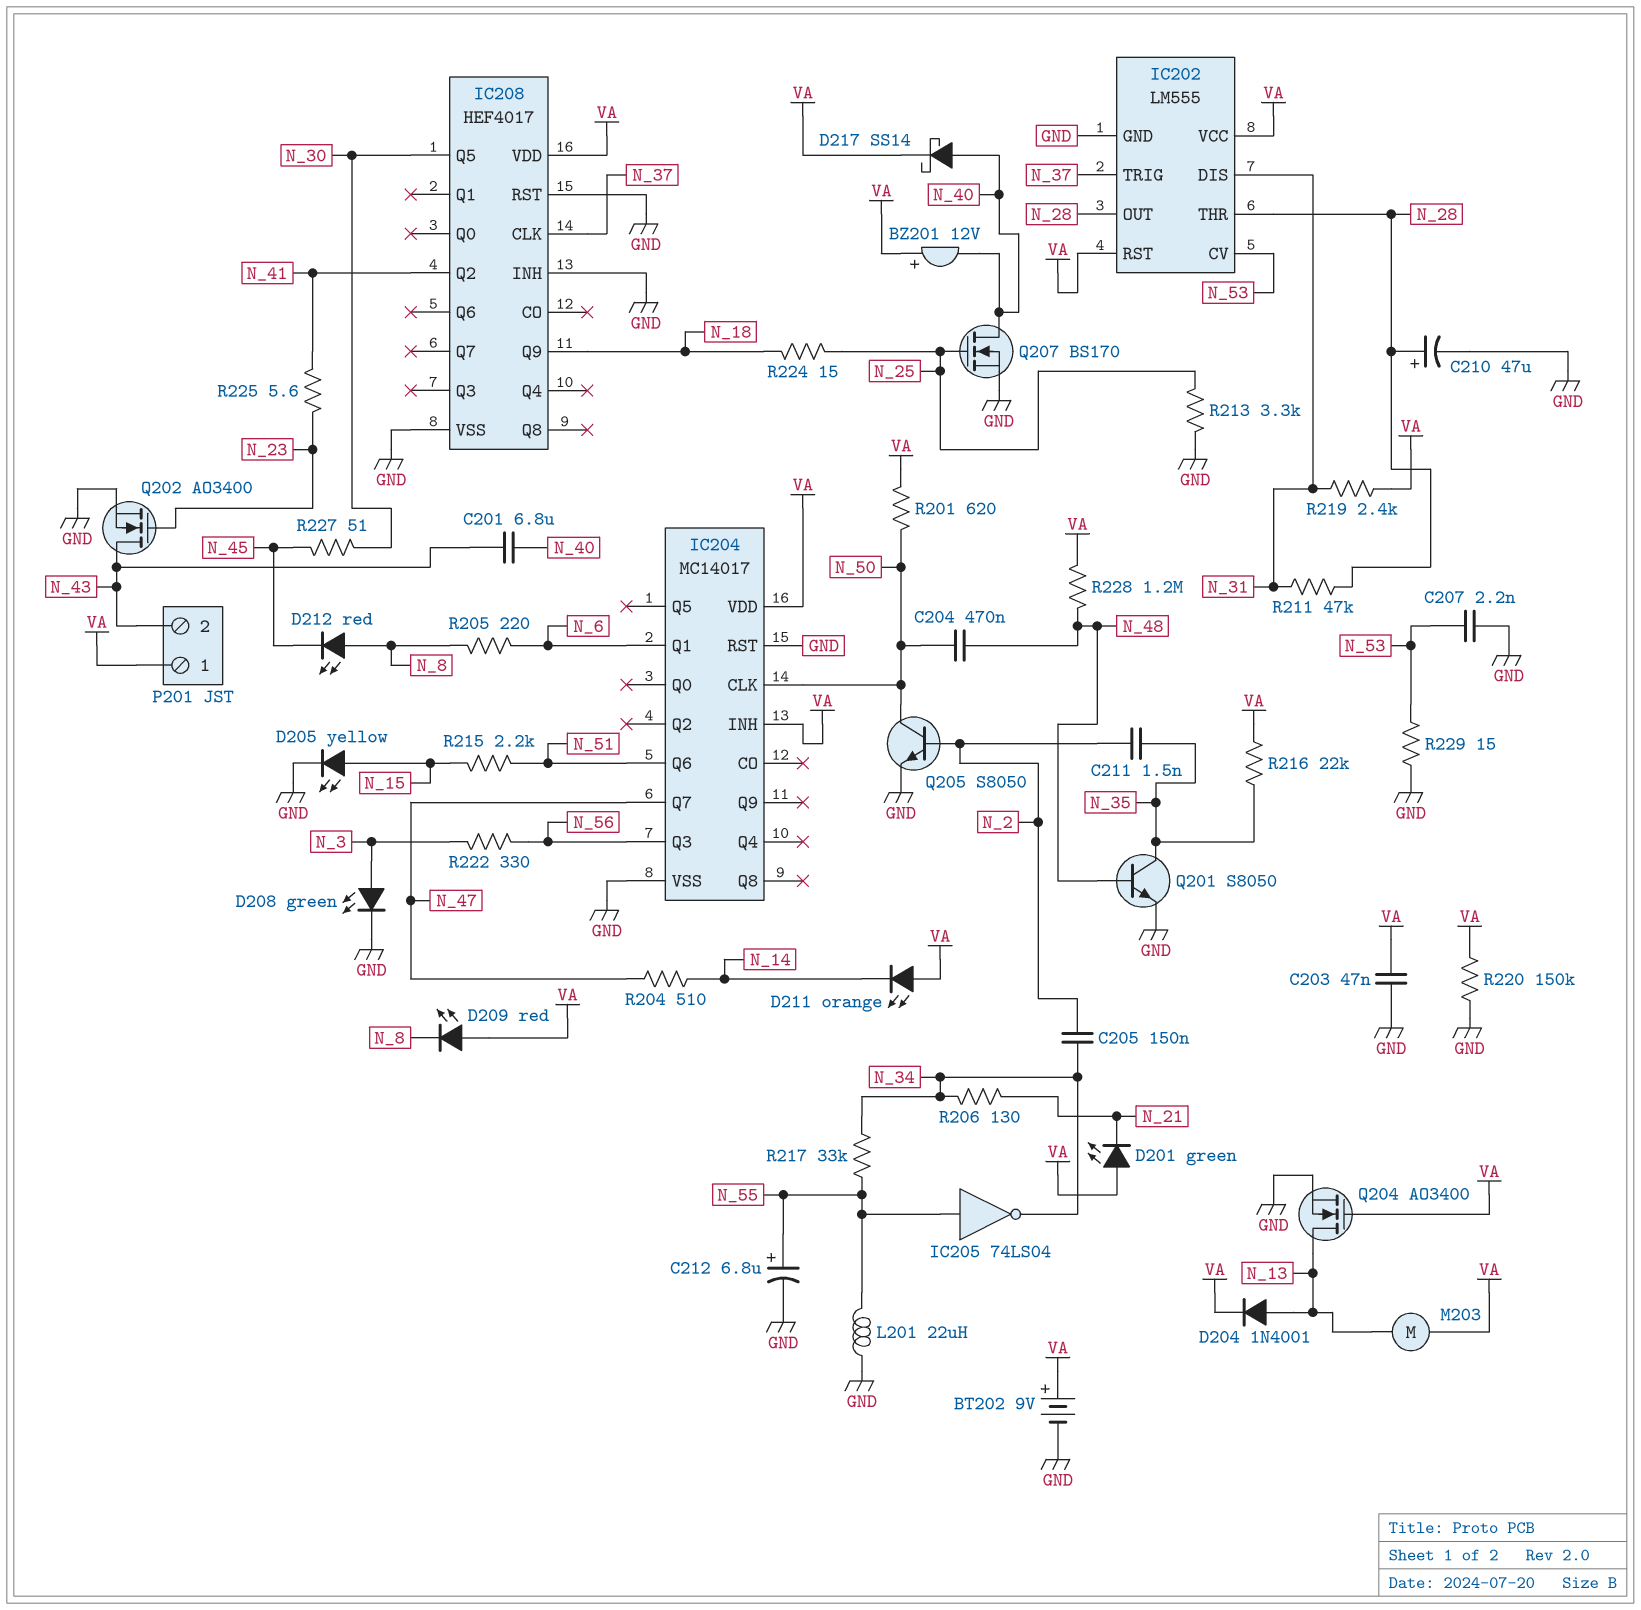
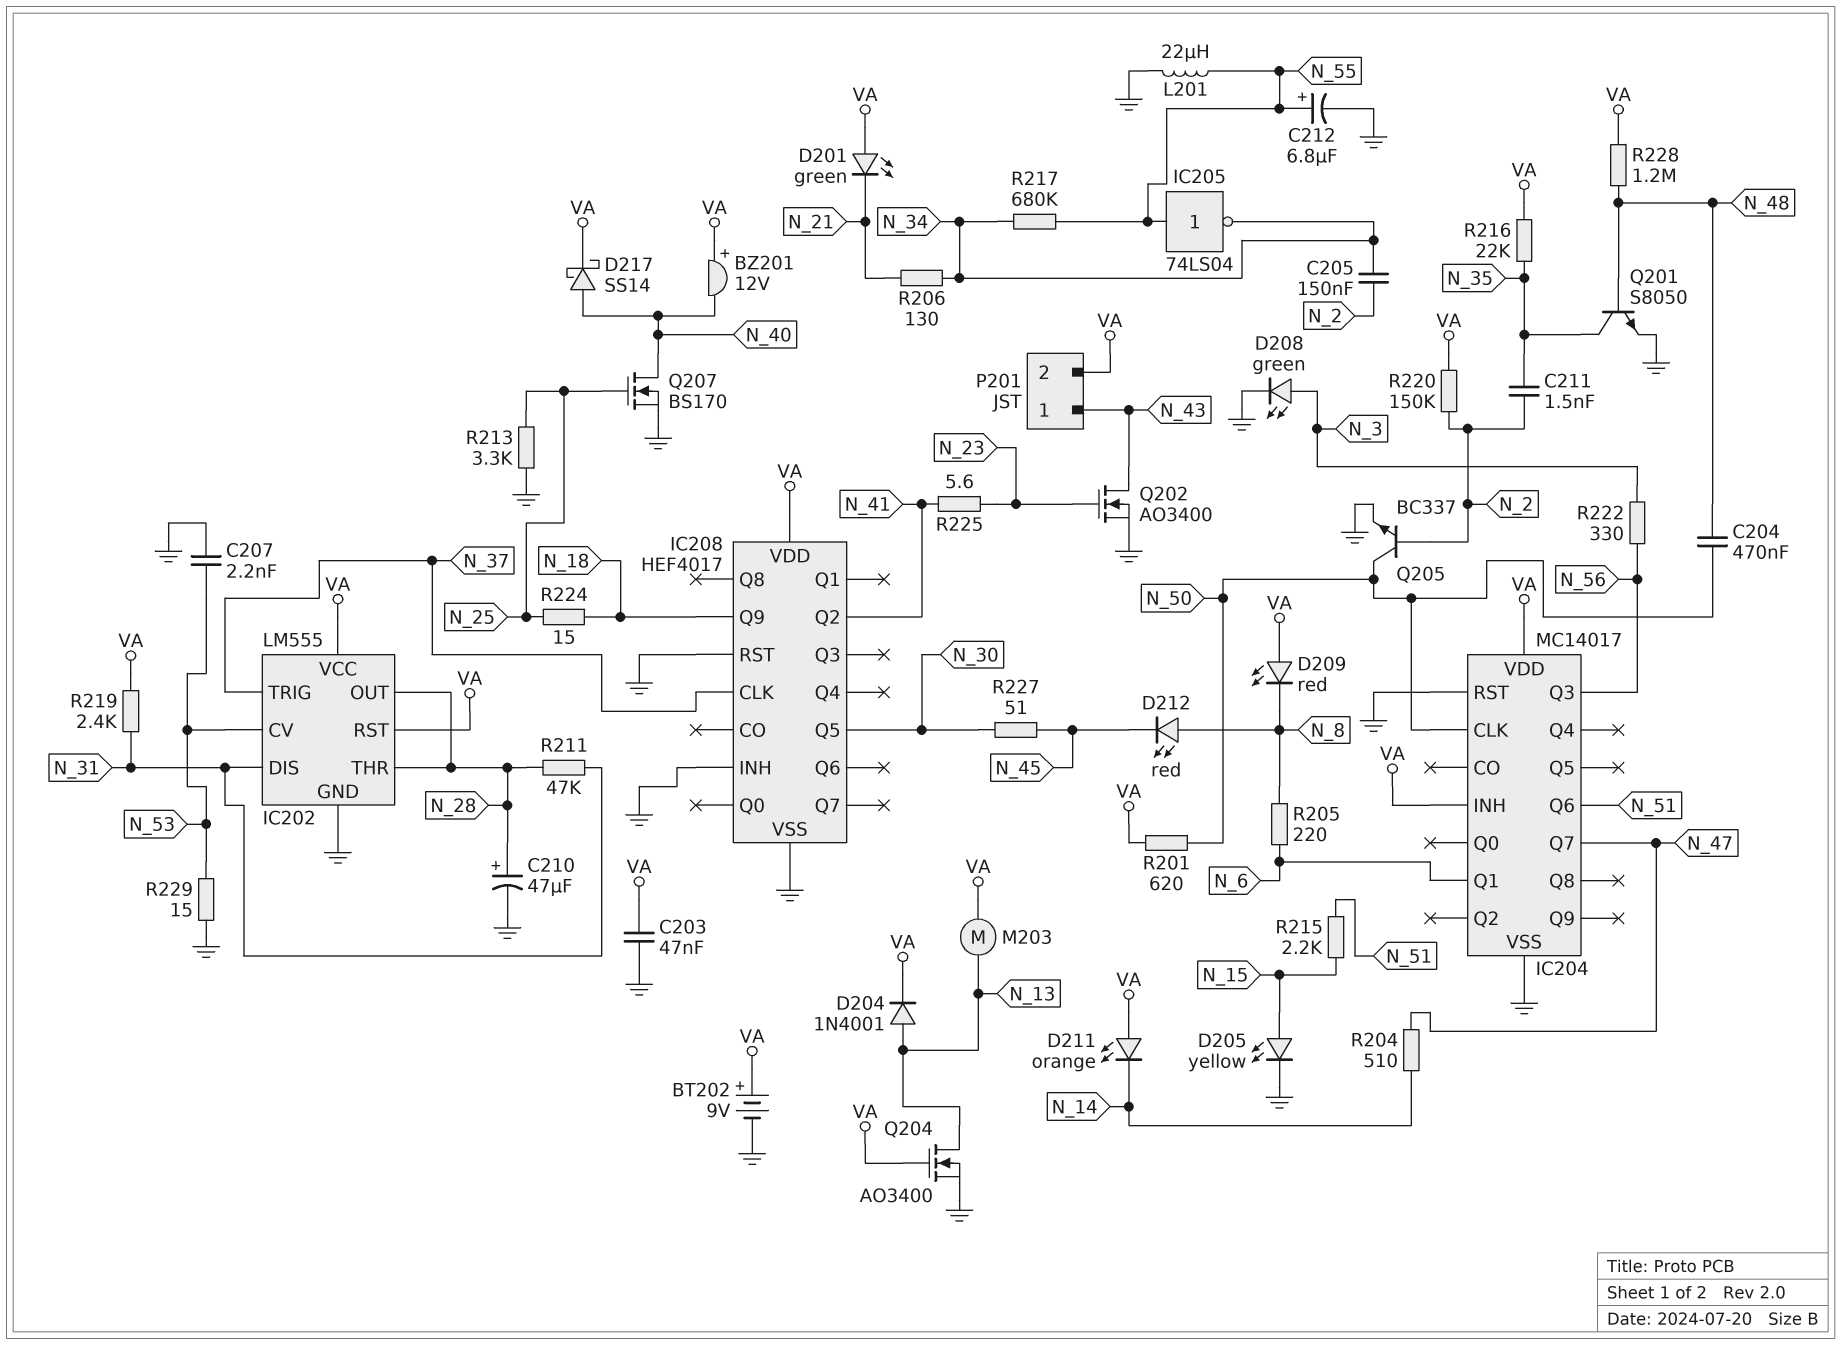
C201: 6.8uF (N_40, N_43) -> none
P201 pin 1: VA -> N_43
P201 pin 2: N_43 -> VA
Q205: NPN S8050 (B N_2, C N_50, E GND) -> NPN BC337 (B N_2, C N_50, E GND)
R217: 33k (N_34, N_55) -> 680k (N_34, N_55)
R220: 150k (GND, VA) -> 150k (N_2, VA)

